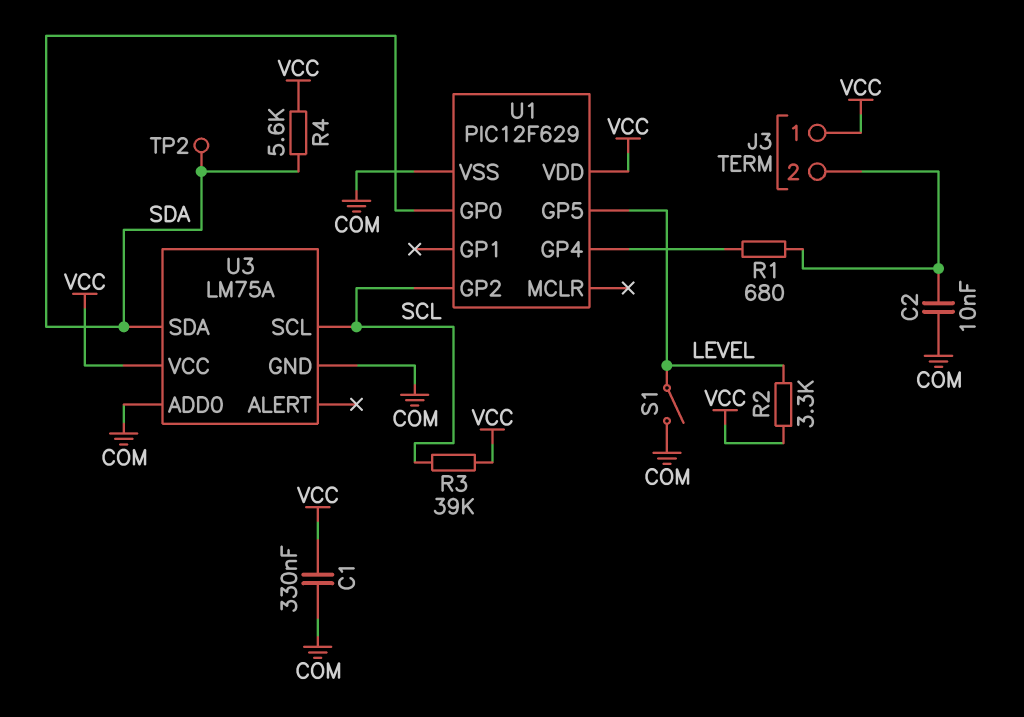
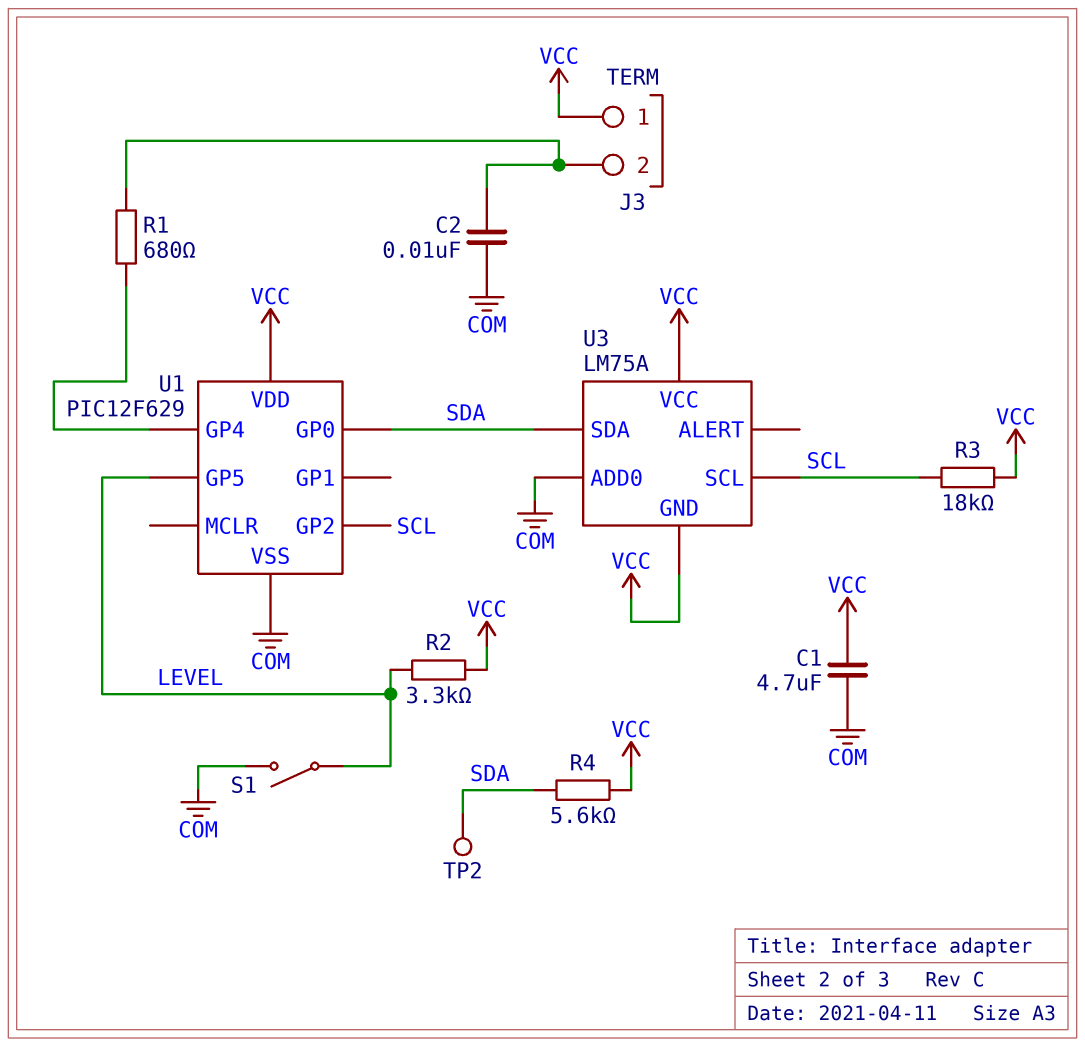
C1: 330nF (COM, VCC) -> 4.7uF (COM, VCC)
R3: 39k (SCL, VCC) -> 18k (SCL, VCC)
U3 pin GND: COM -> VCC

